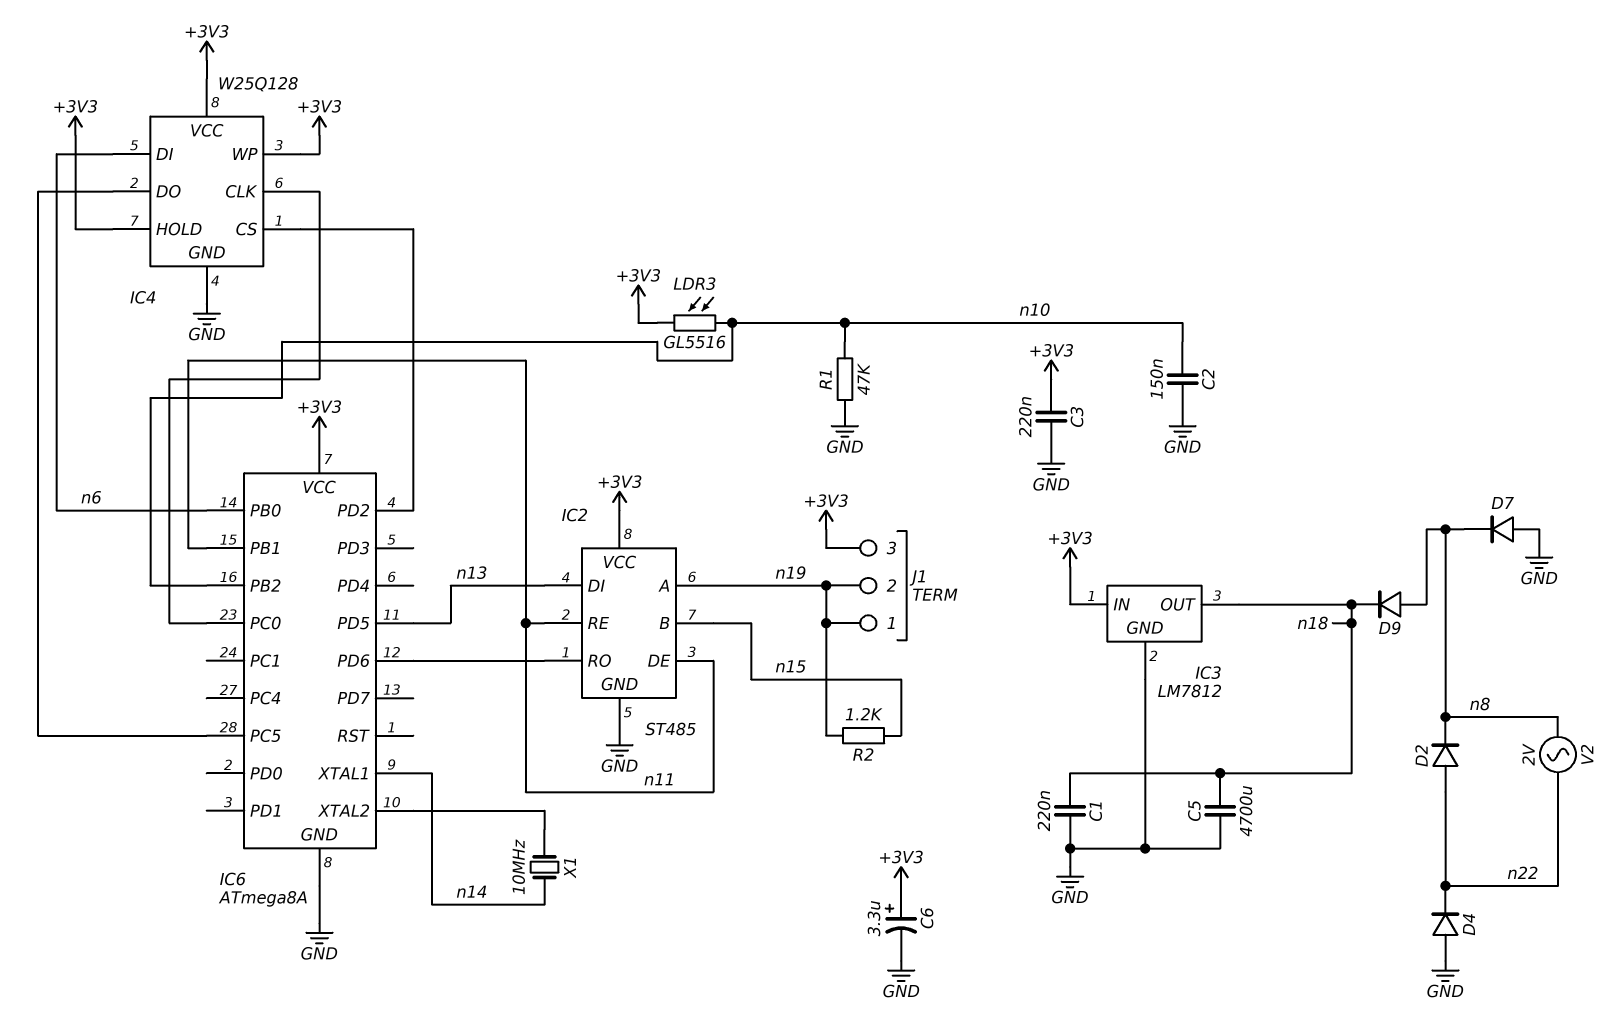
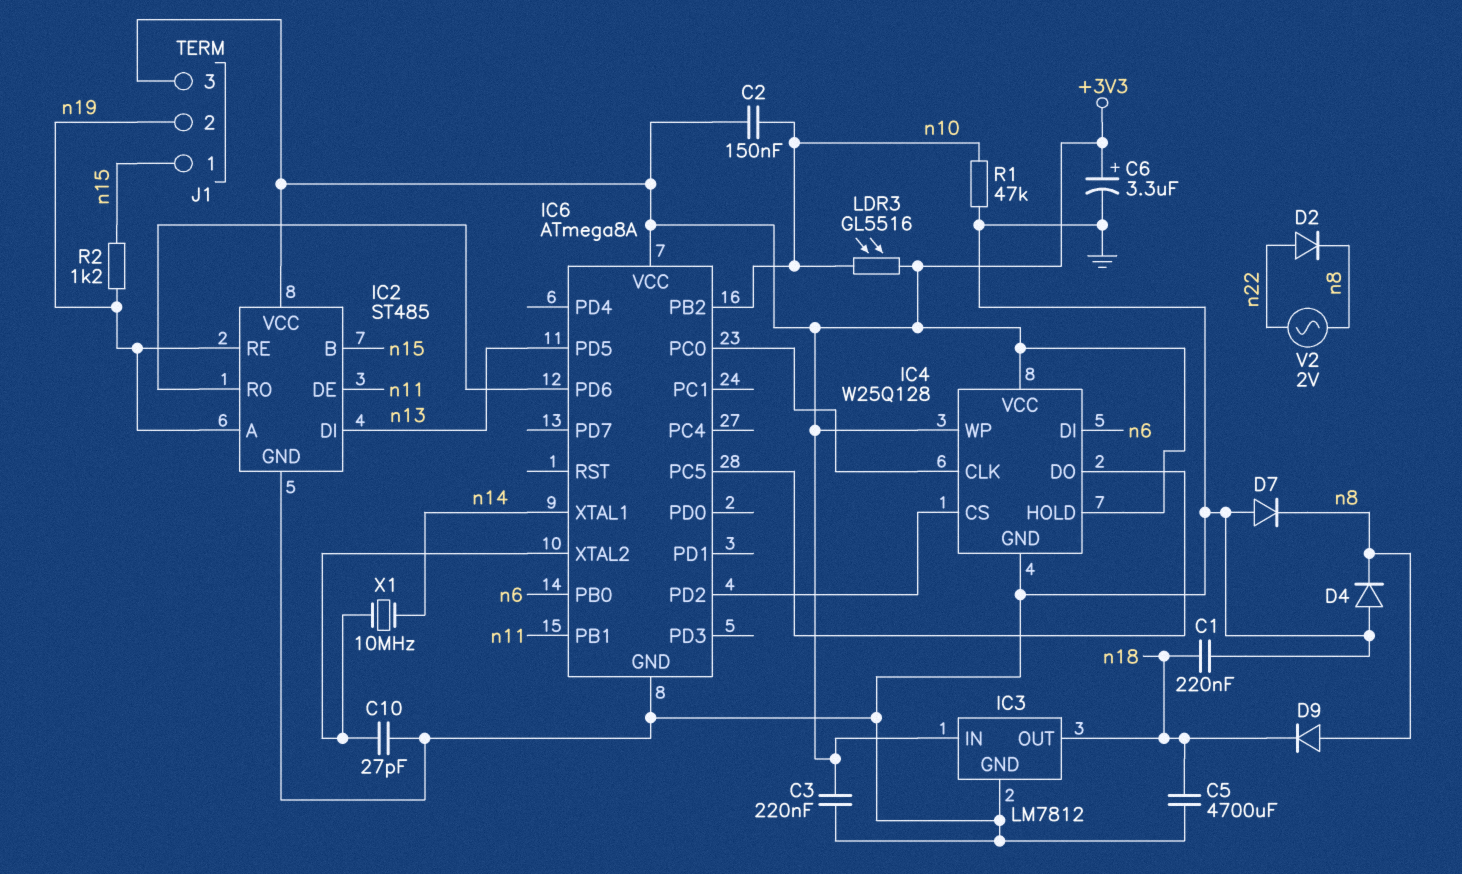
C2: 150nF (GND, n10) -> 150nF (+3V3, n10)
C10: none -> 27pF (GND, IC6/XTAL2)
D4: diode (A GND, K n22) -> diode (A GND, K n8)
IC2 pin RE: n11 -> n19
J1 pin 1: n19 -> n15

